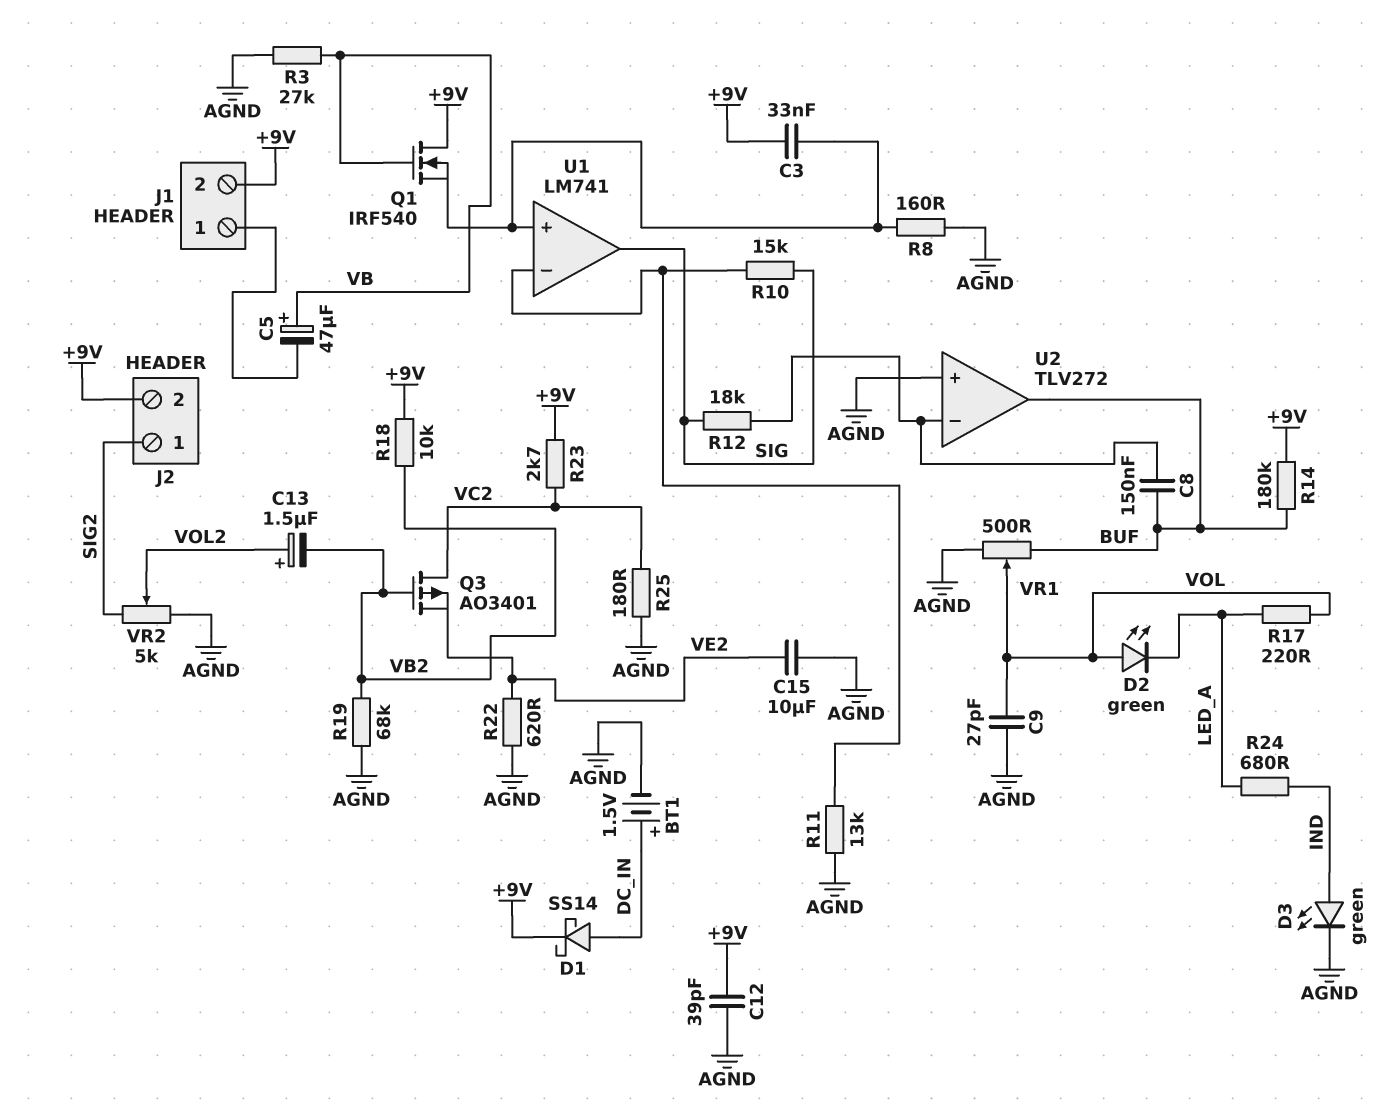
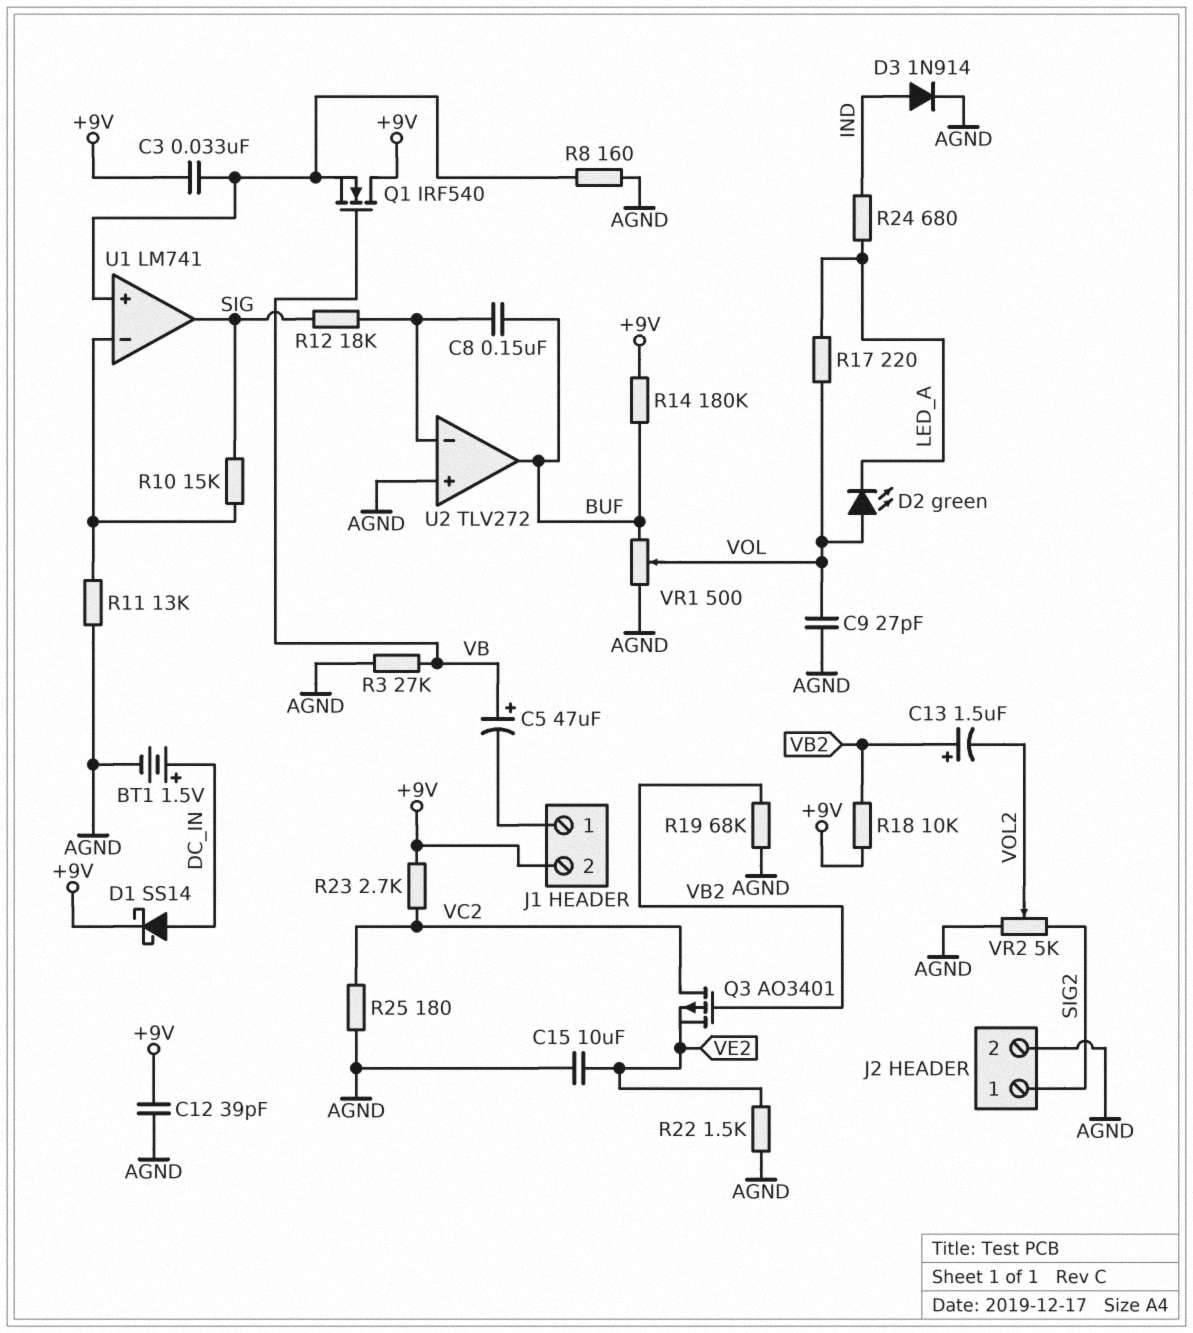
C13: 1.5uF (plus VOL2, minus VB2) -> 1.5uF (plus VB2, minus VOL2)
D3: LED green (A IND, K AGND) -> diode 1N914 (A IND, K AGND)
J2 pin 2: +9V -> AGND
R22: 620 (AGND, VE2) -> 1.5k (AGND, VE2)

